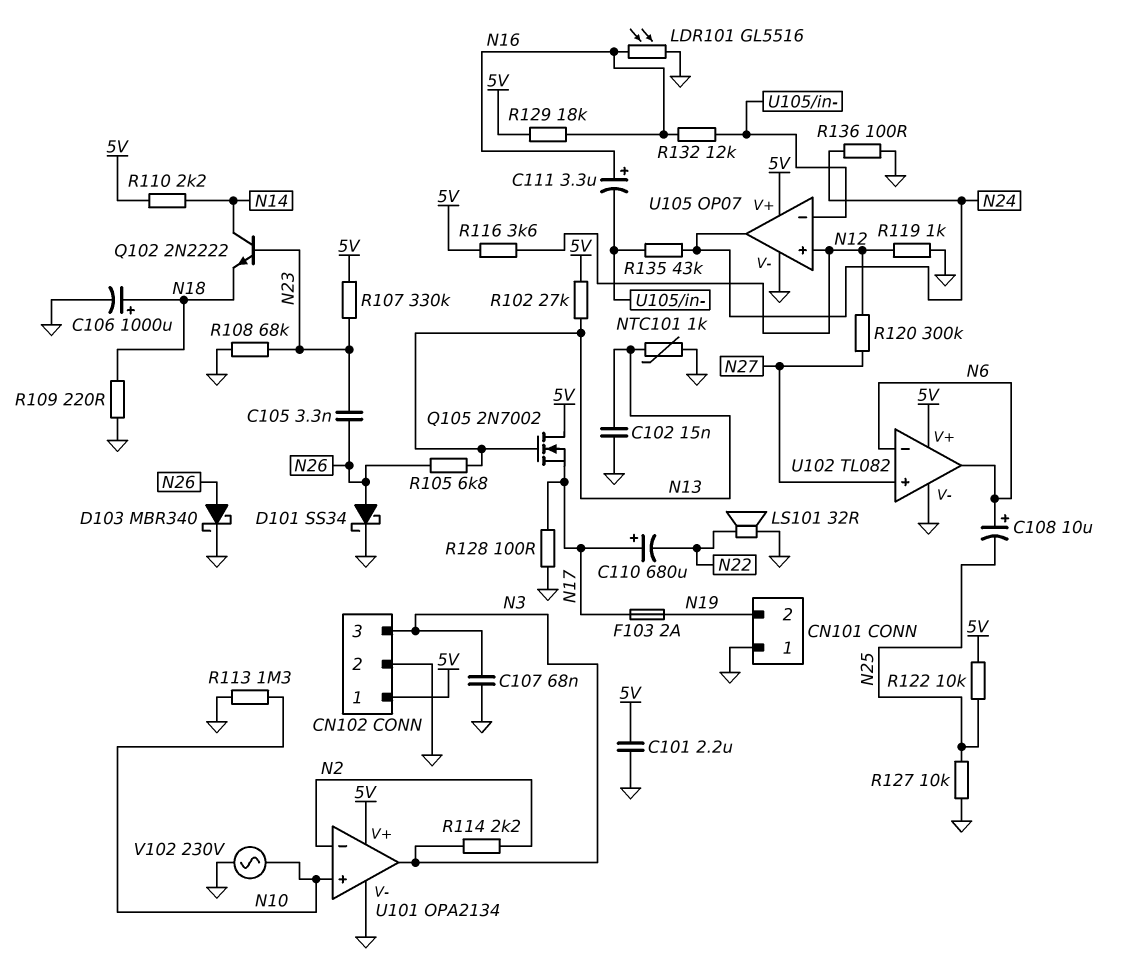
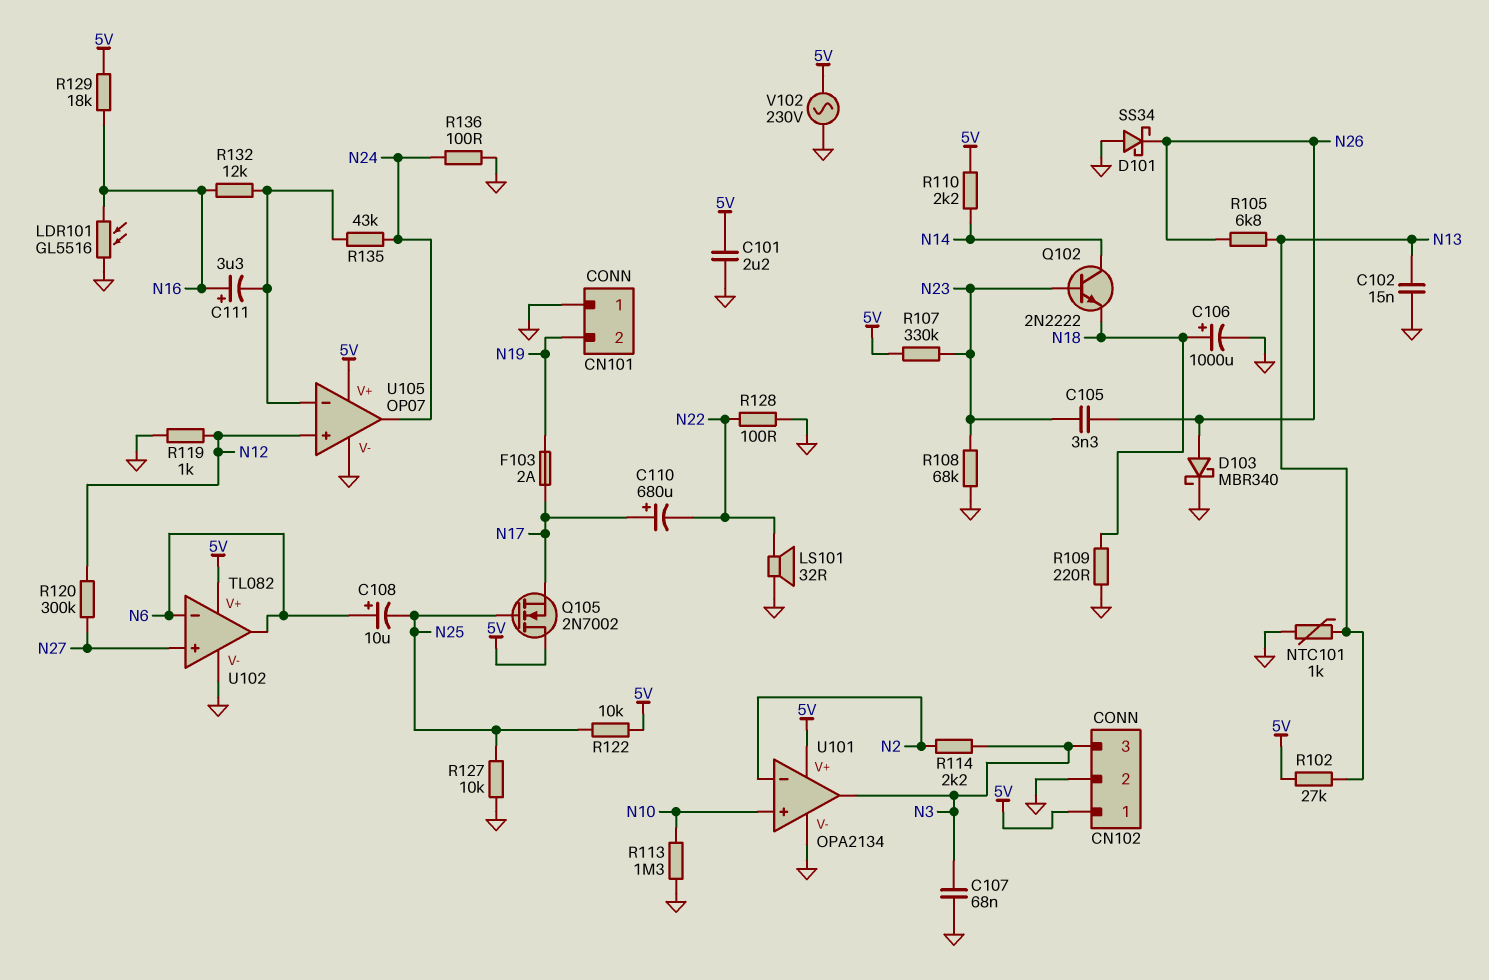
D101: schottky SS34 (A N26, K GND) -> schottky SS34 (A GND, K N26)
Q105: NMOS 2N7002 (G N13, D 5V, S N17) -> NMOS 2N7002 (G N25, D 5V, S N17)
R116: 3.6k (5V, N12) -> none
R128: 100 (GND, N17) -> 100 (GND, N22)
V102: AC 230V (GND, N10) -> AC 230V (5V, GND)

